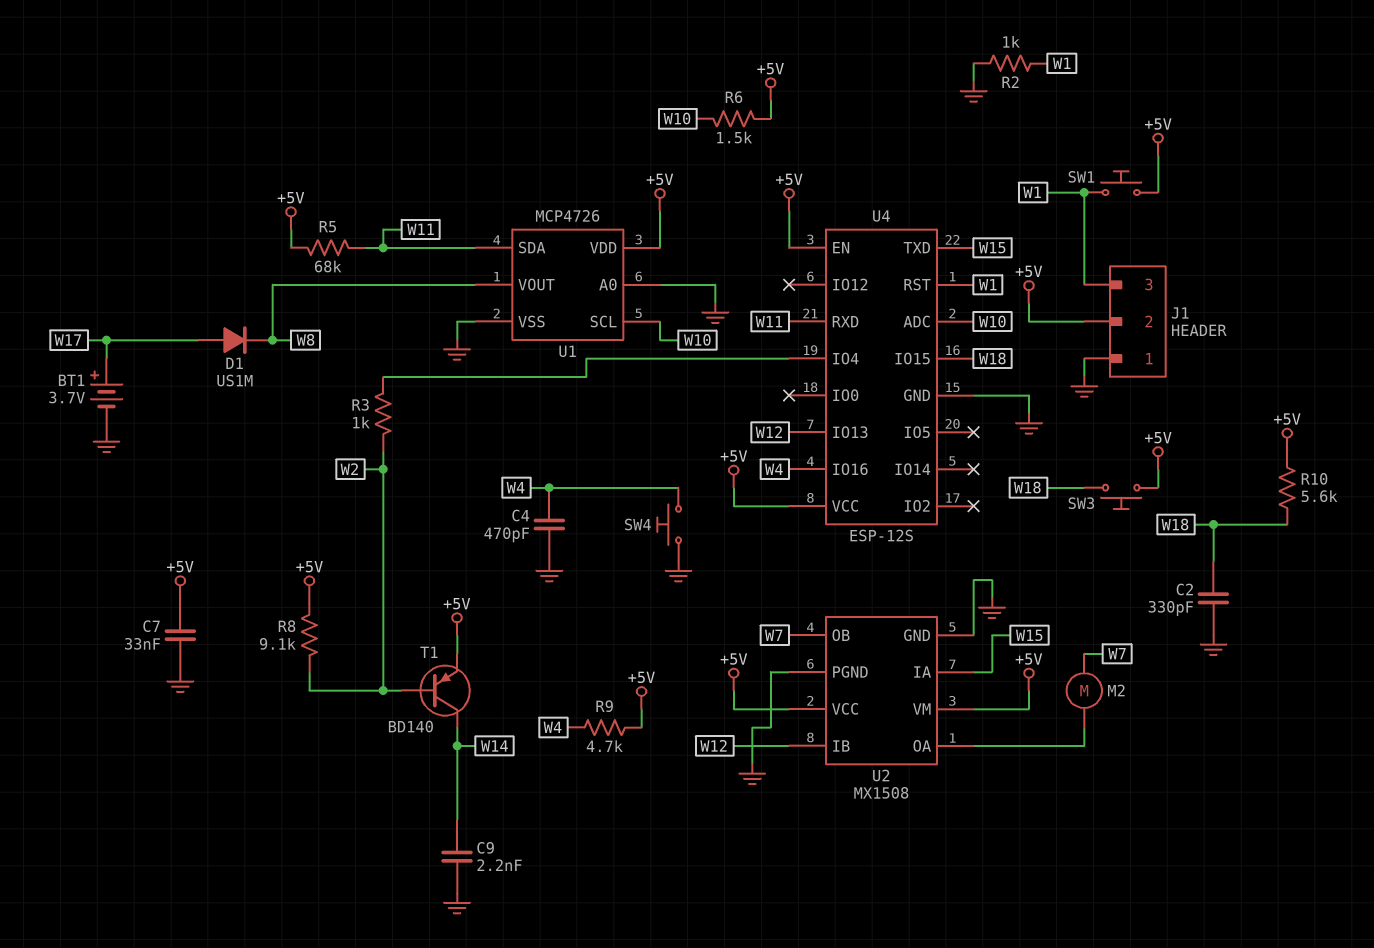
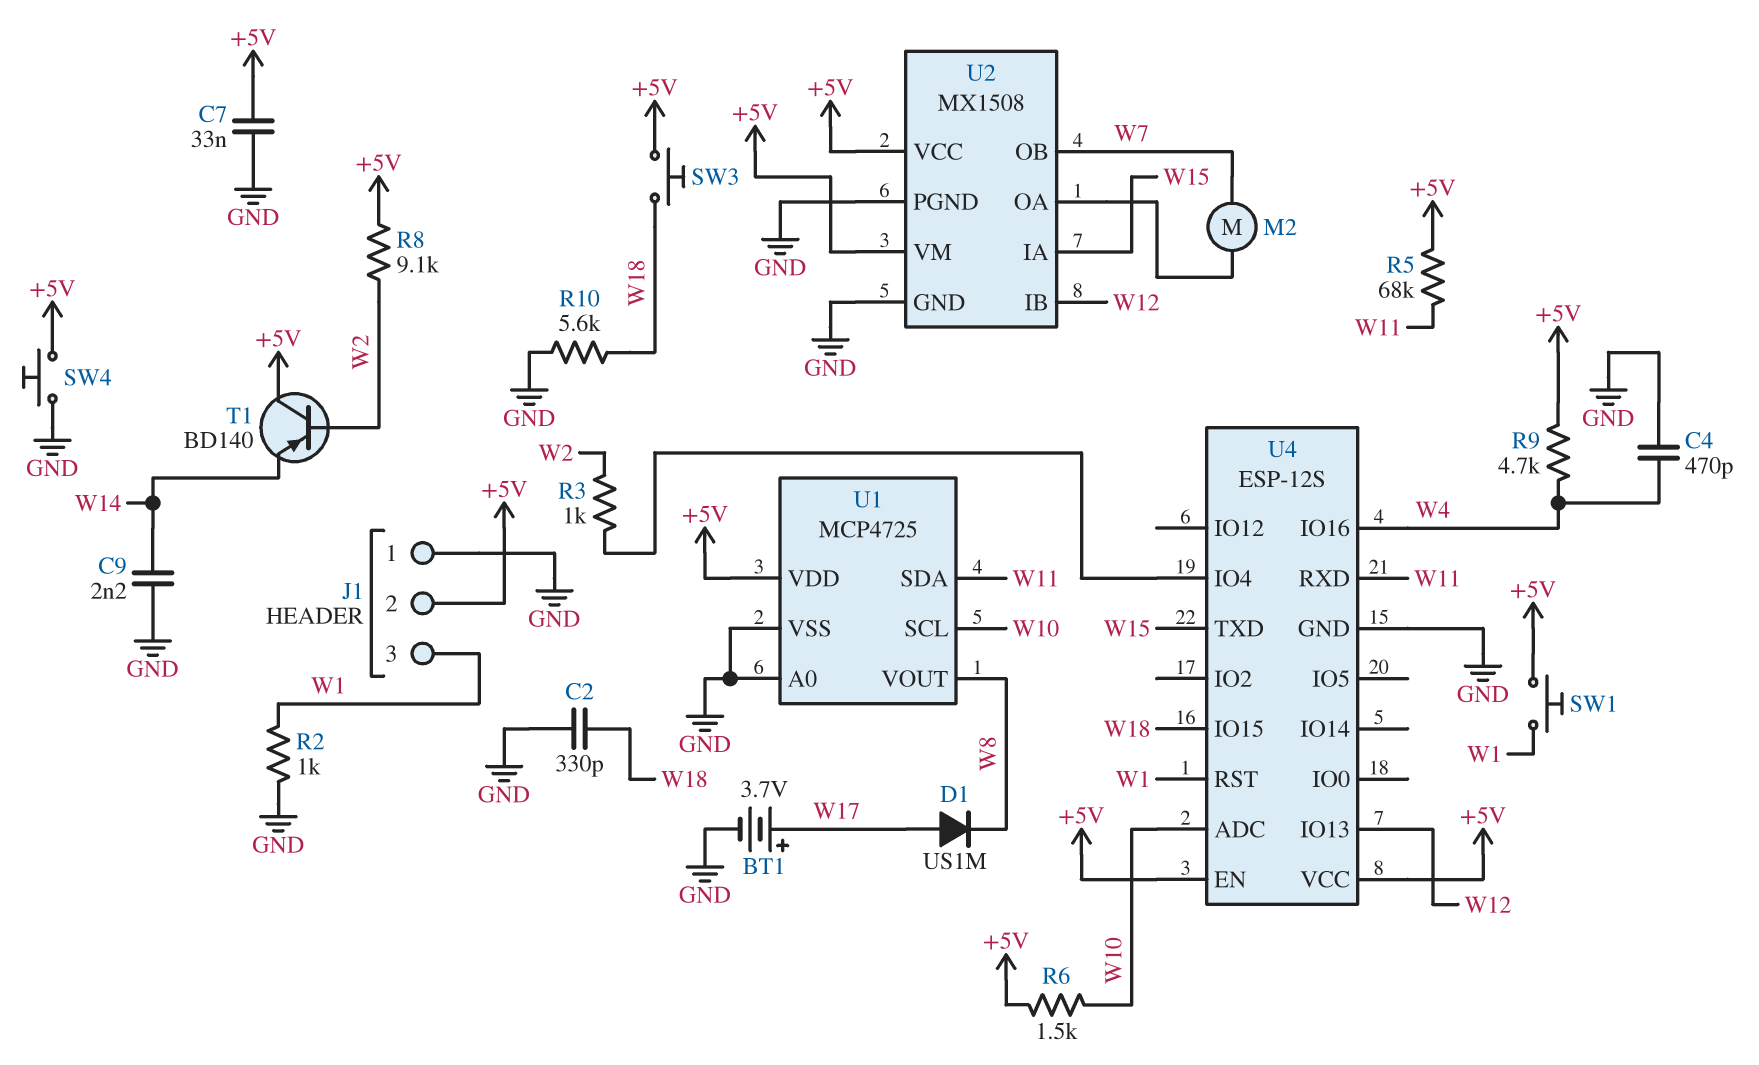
R10: 5.6k (+5V, W18) -> 5.6k (GND, W18)
SW4: button (GND, W4) -> button (+5V, GND)
T1: PNP BD140 (B W2, C W14, E +5V) -> PNP BD140 (B W2, C +5V, E W14)
U1: MCP4726 -> MCP4725

